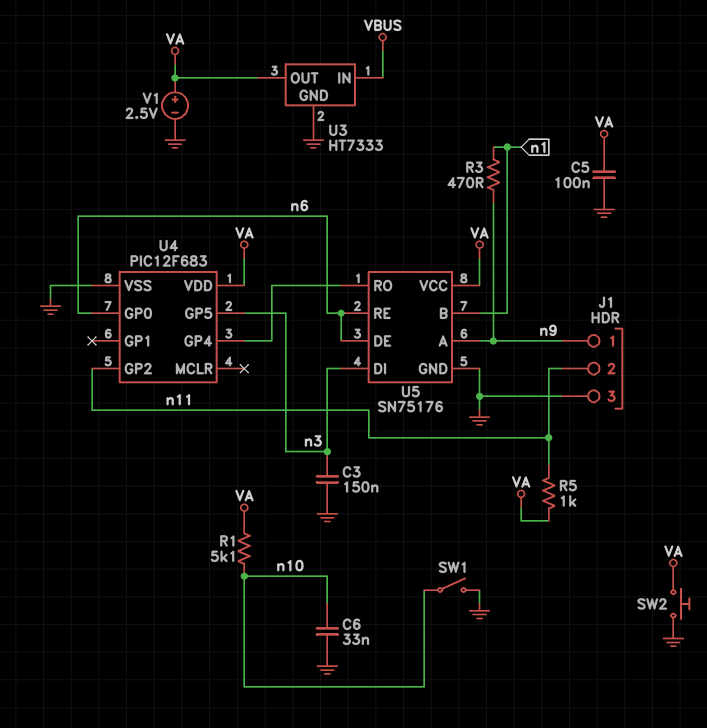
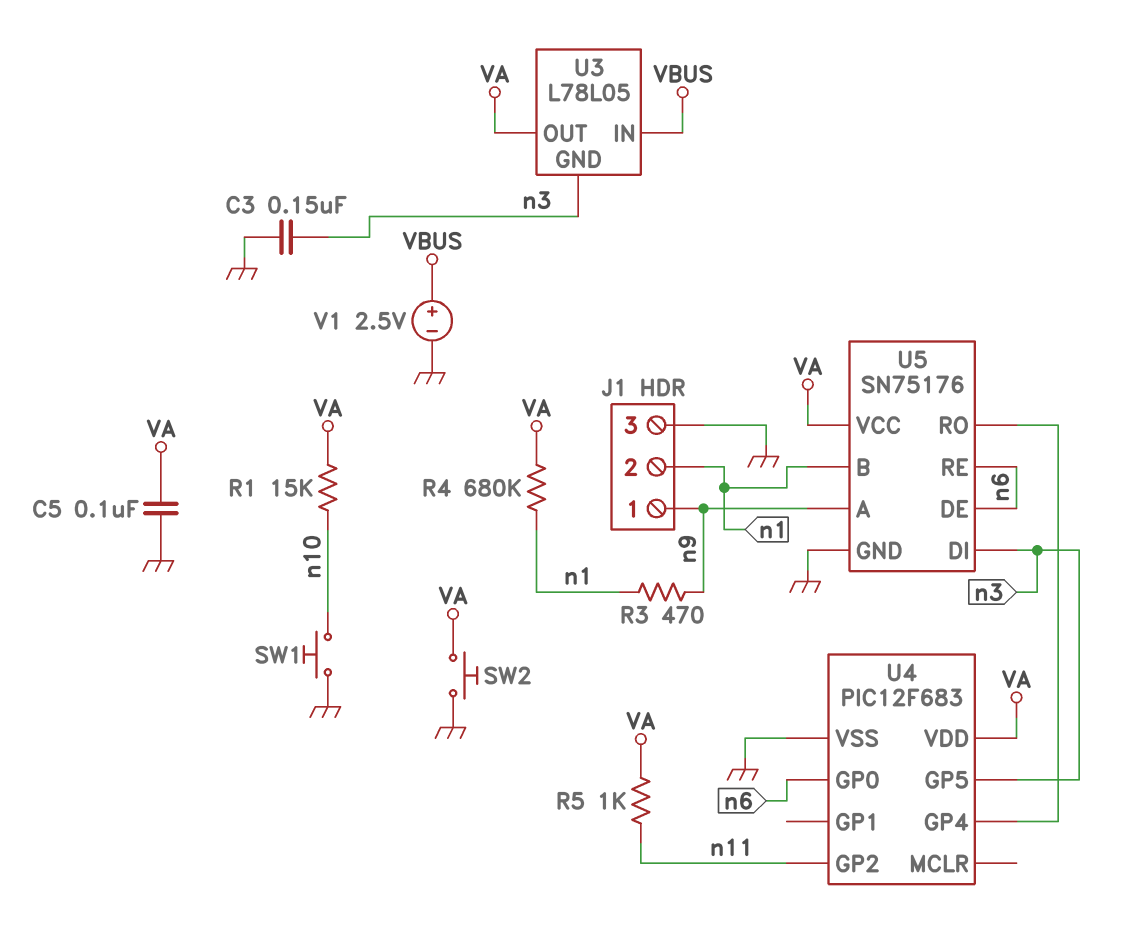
C6: 33nF (GND, n10) -> none
J1 pin 2: n11 -> n1
R1: 5.1k (VA, n10) -> 15k (VA, n10)
R4: none -> 680k (VA, n1)
SW1: switch (GND, n10) -> button (GND, n10)
U3: HT7333 -> L78L05
U3 pin GND: GND -> n3
V1: 2.5V (plus VA, minus GND) -> 2.5V (plus VBUS, minus GND)

